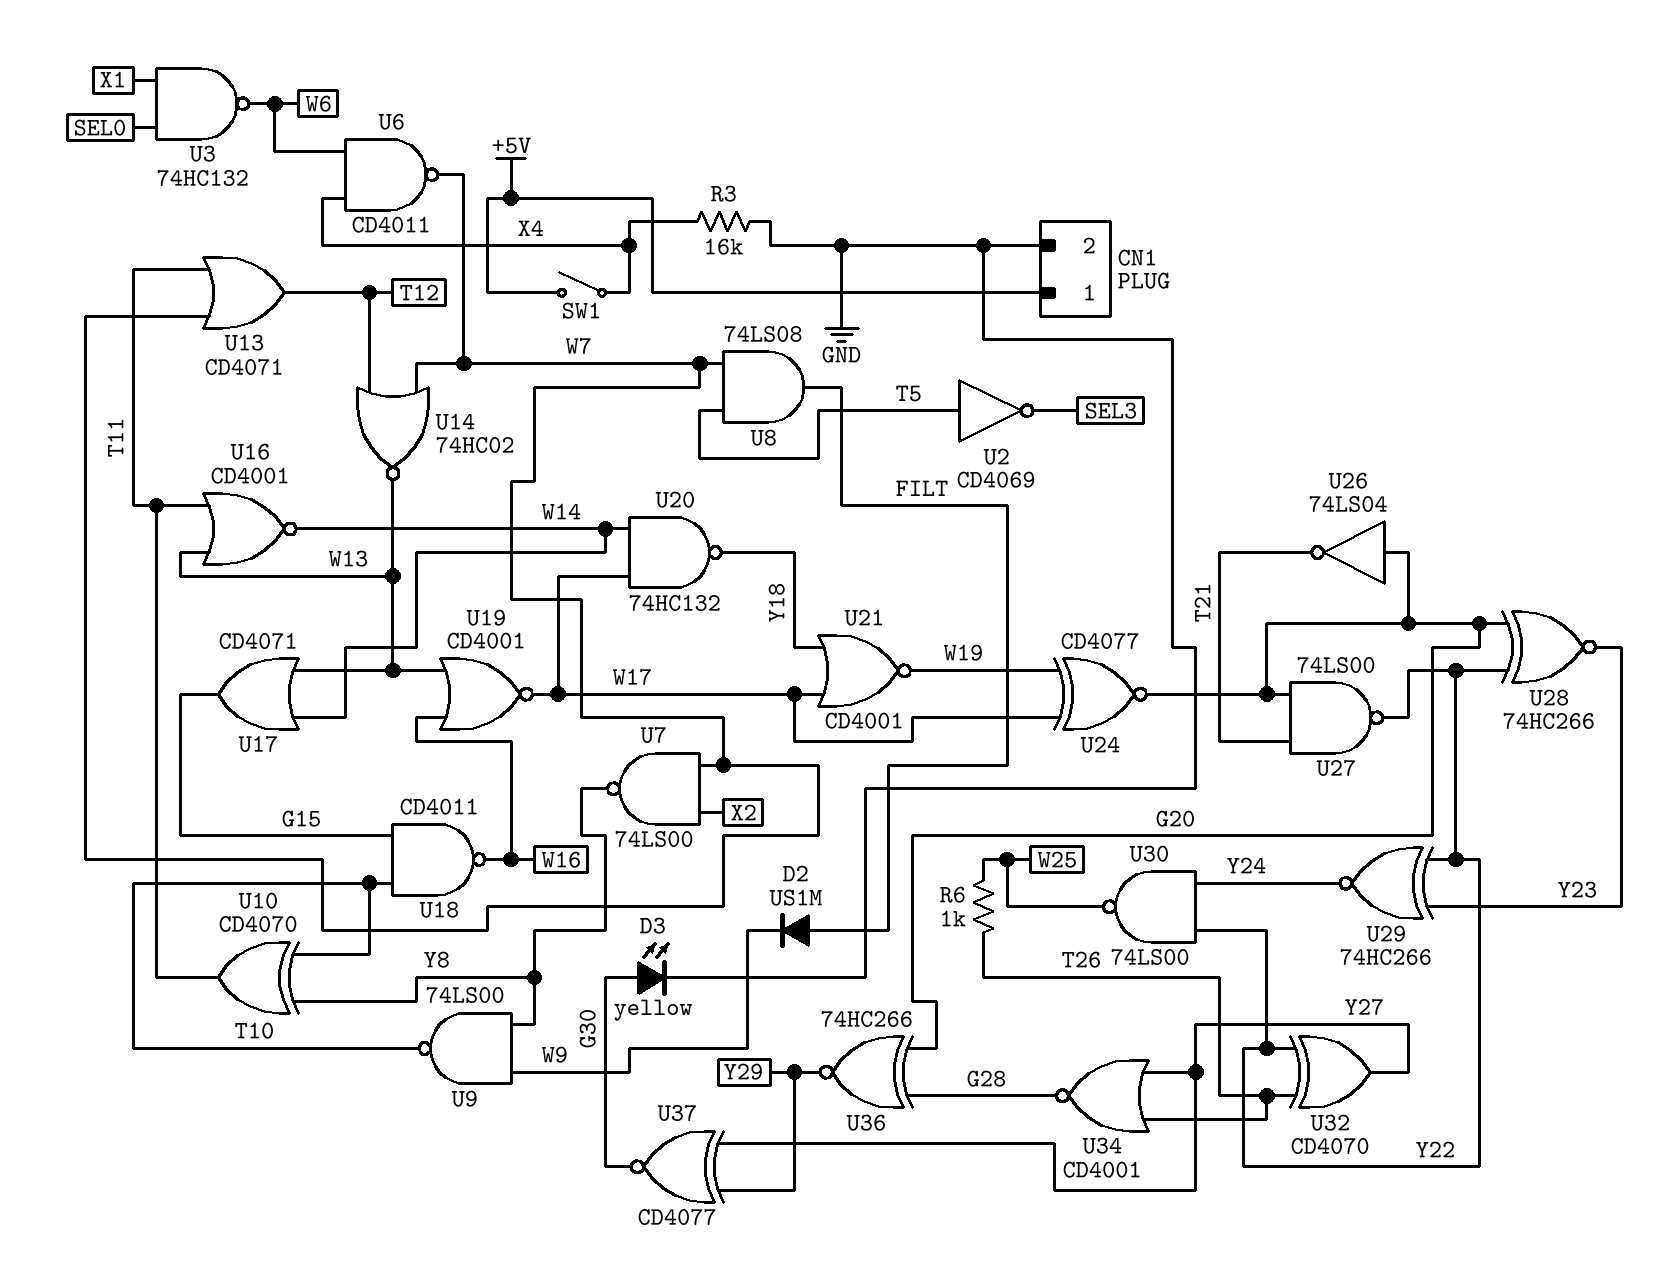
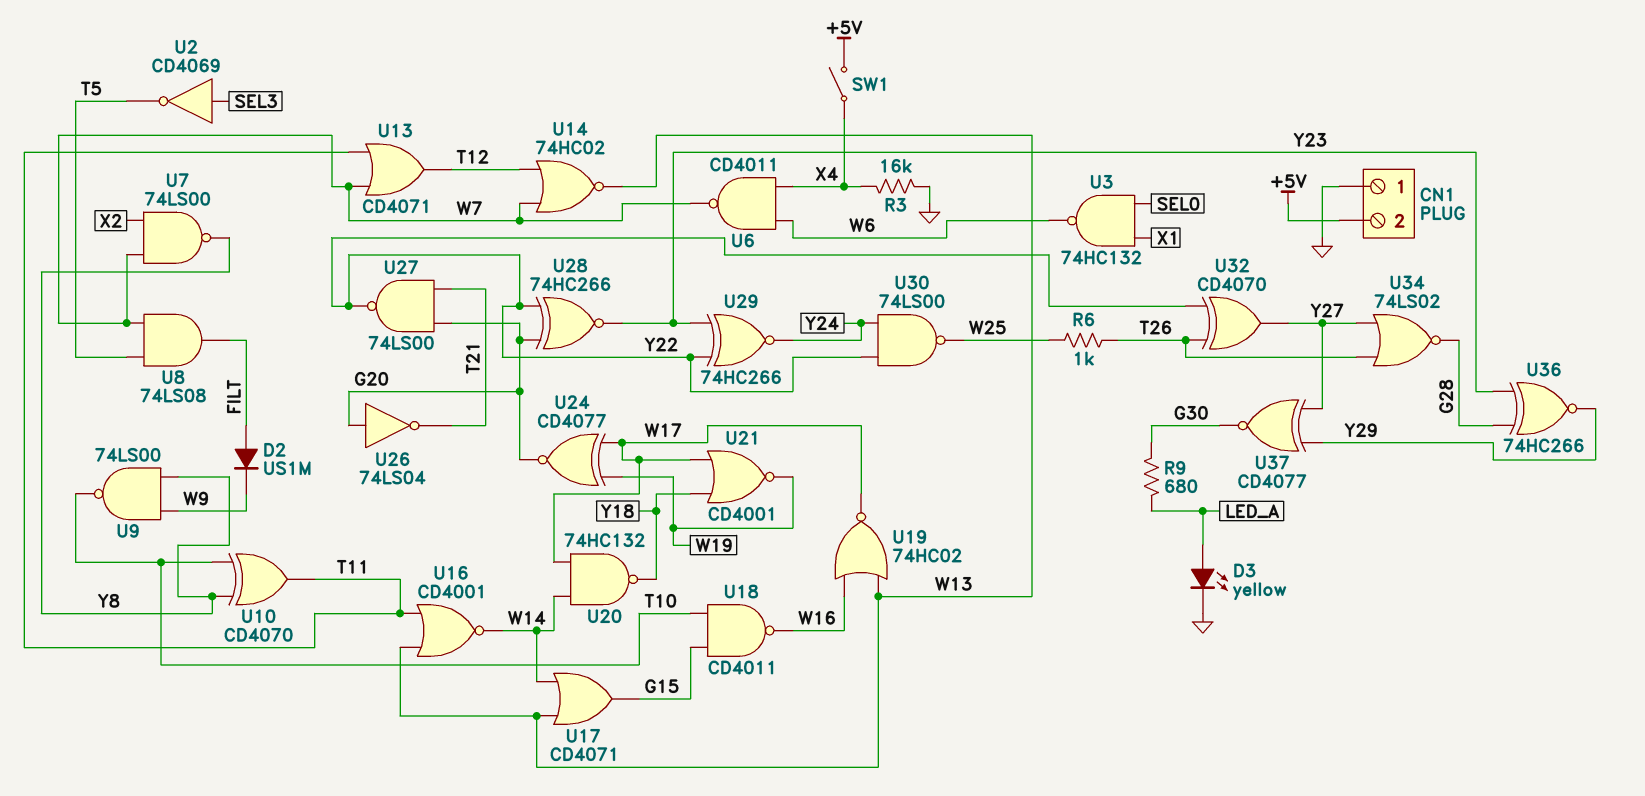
CN1 pin 1: +5V -> GND
CN1 pin 2: GND -> +5V
D3: LED yellow (A G30, K GND) -> LED yellow (A LED_A, K GND)
R9: none -> 680 (G30, LED_A)
U2: NOT CD4069 (in T5, out SEL3) -> NOT CD4069 (in SEL3, out T5)
U19: NOR CD4001 (in W13, in W16, out W17) -> NOR 74HC02 (in W13, in W16, out W17)
U34: NOR CD4001 (in T26, in Y27, out G28) -> NOR 74LS02 (in T26, in Y27, out G28)
U36: XNOR 74HC266 (in G20, in G28, out Y29) -> XNOR 74HC266 (in G28, in Y23, out Y29)

